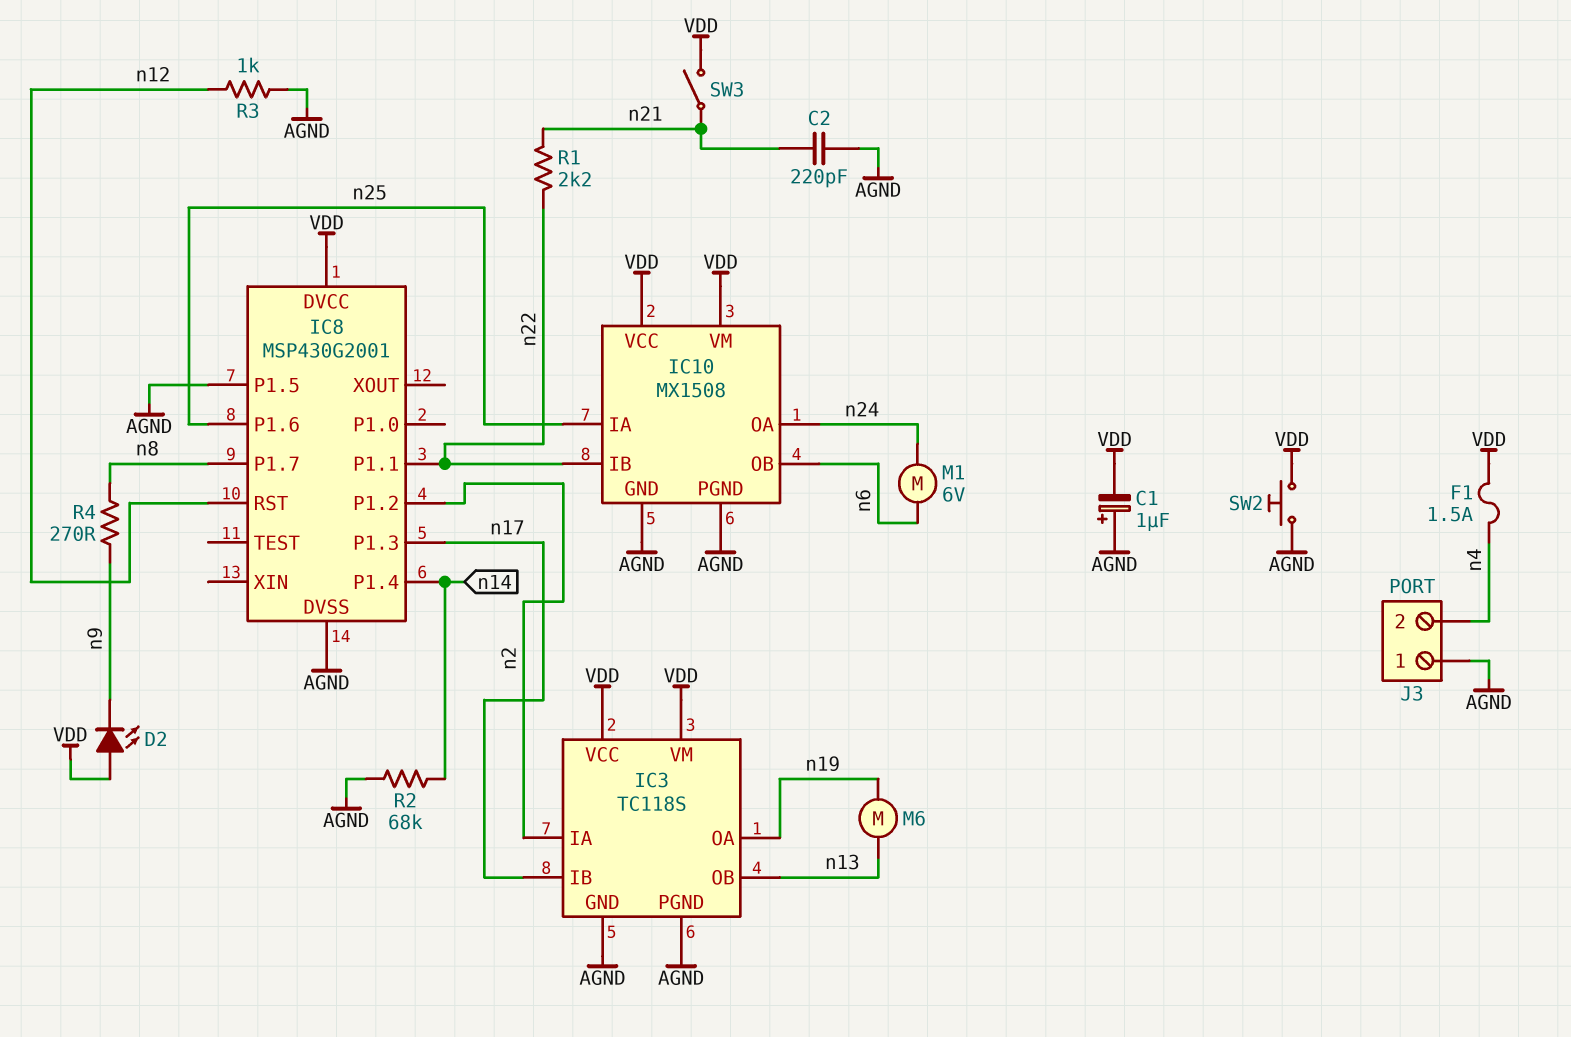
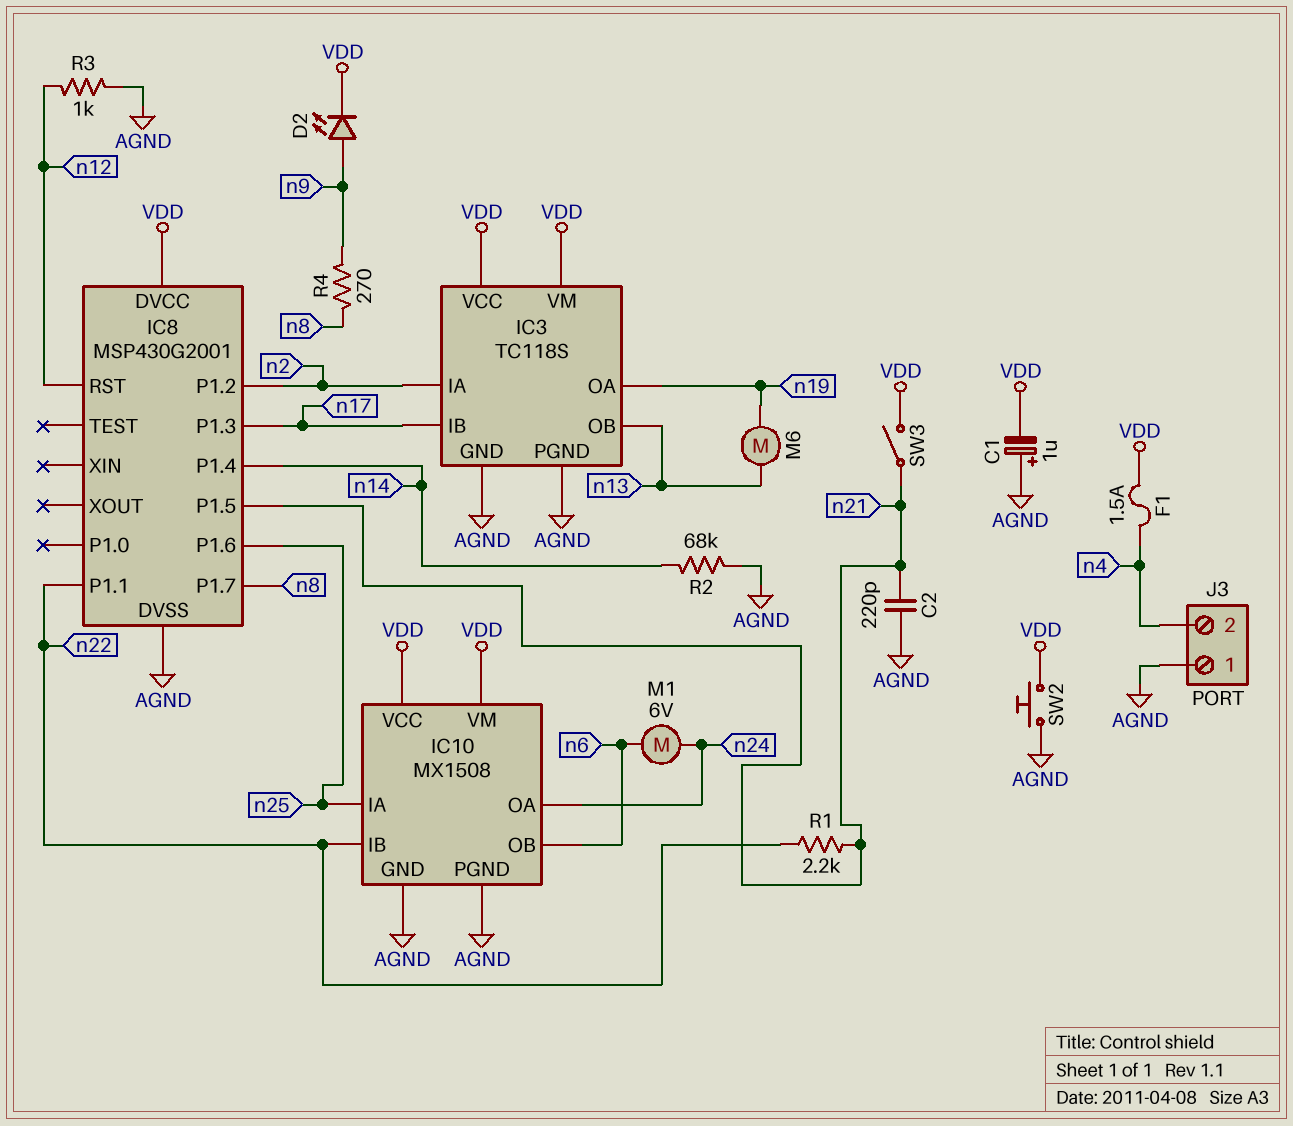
D2: LED (A VDD, K n9) -> LED (A n9, K VDD)
IC8 pin P1.5: AGND -> n21

